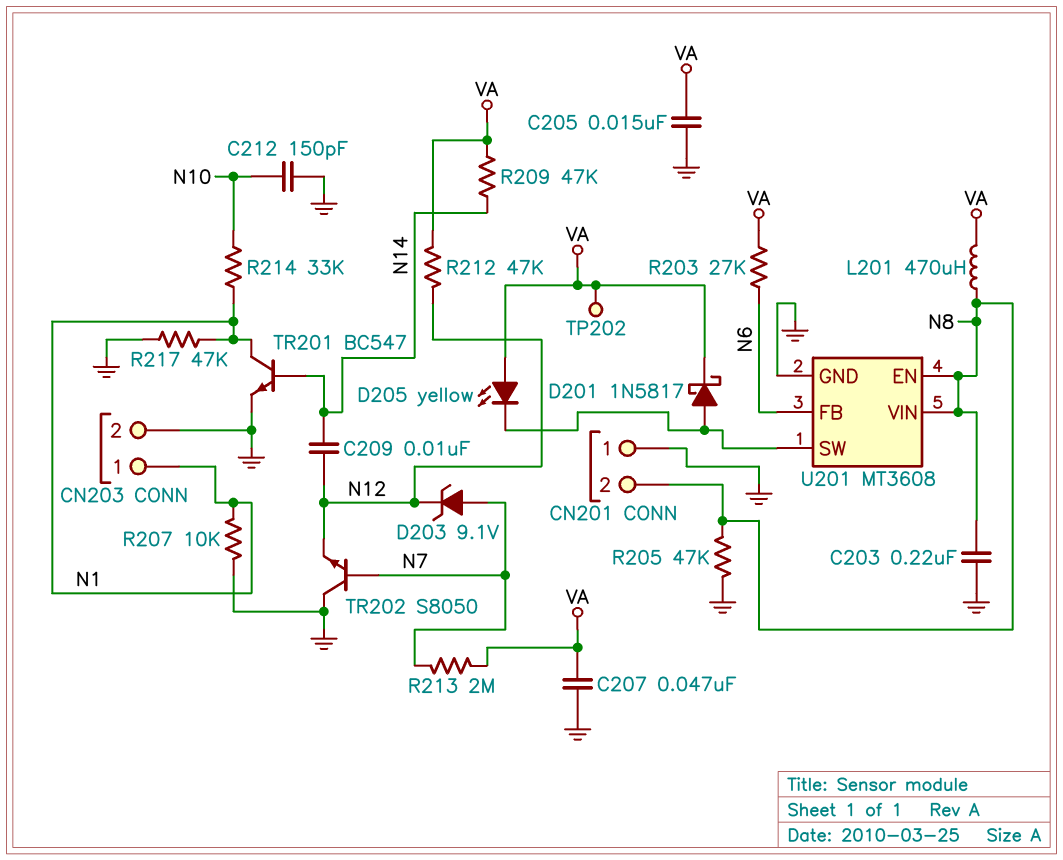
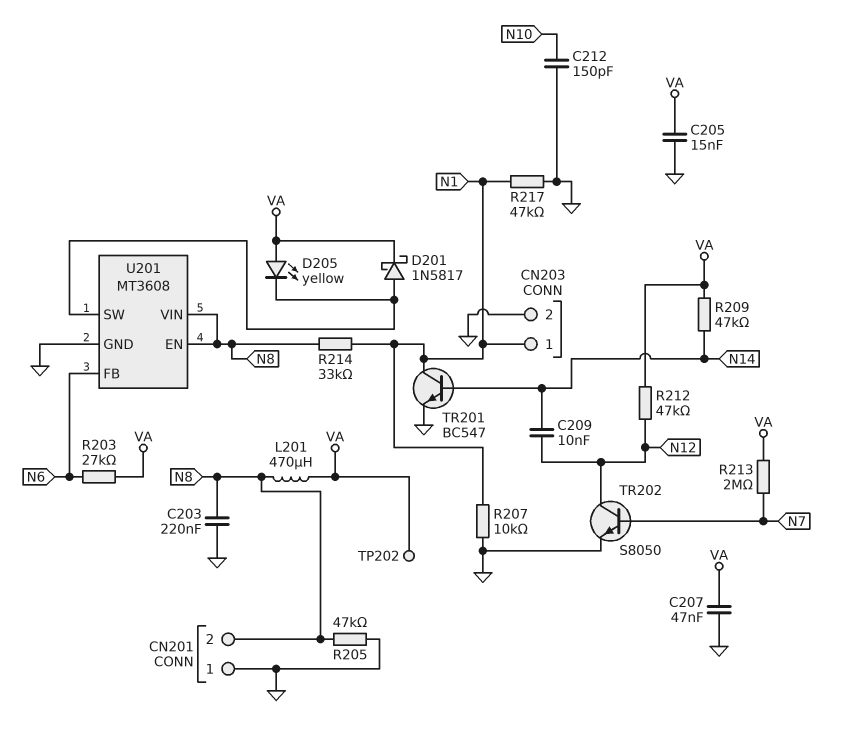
D203: zener 9.1V (A N7, K N12) -> none
R214: 33k (N1, N10) -> 33k (N1, N8)
TR202: NPN S8050 (B N7, C GND, E N12) -> NPN S8050 (B N7, C N12, E GND)

